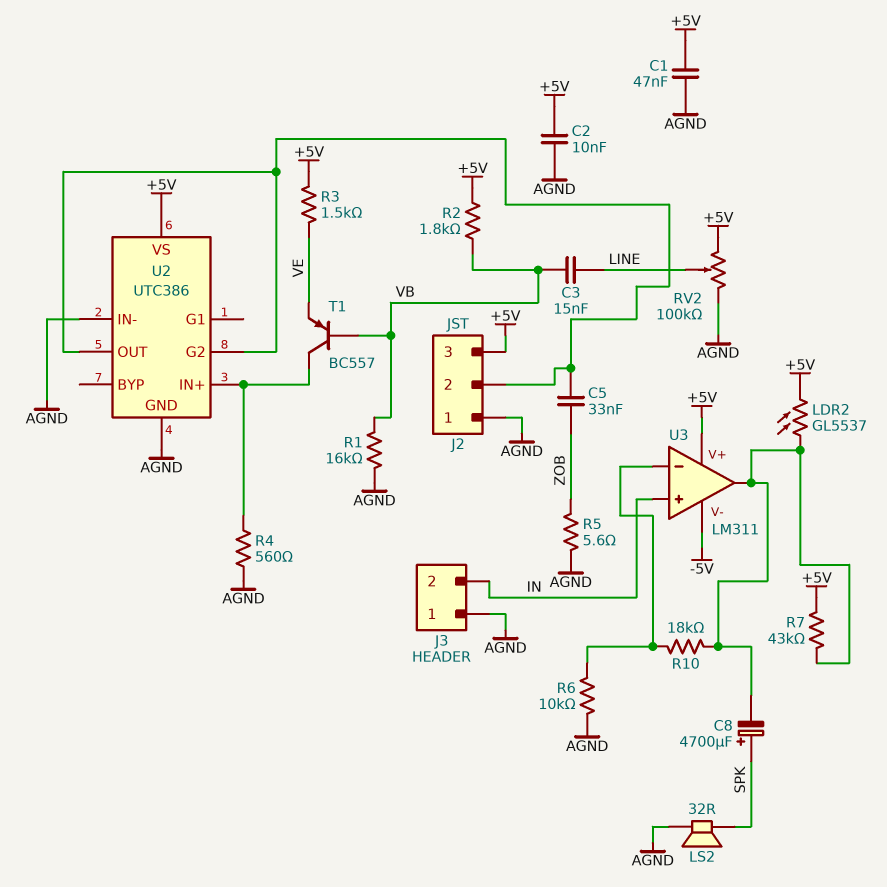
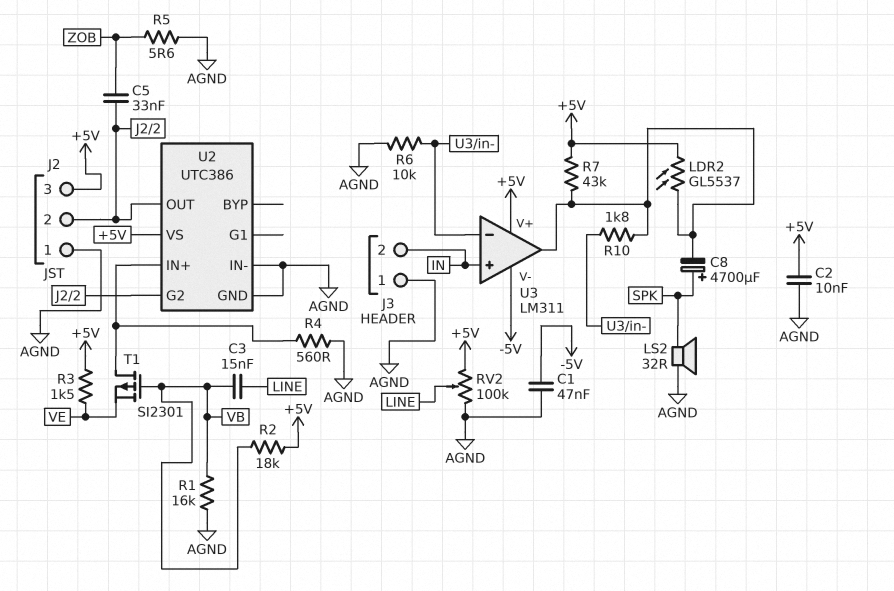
C1: 47nF (+5V, AGND) -> 47nF (-5V, AGND)
R2: 1.8k (+5V, VB) -> 18k (+5V, VB)
R10: 18k (U3/in-, U3/out) -> 1.8k (U3/in-, U3/out)
T1: PNP BC557 (B VB, C U2/IN+, E VE) -> PMOS SI2301 (G VB, D U2/IN+, S VE)

